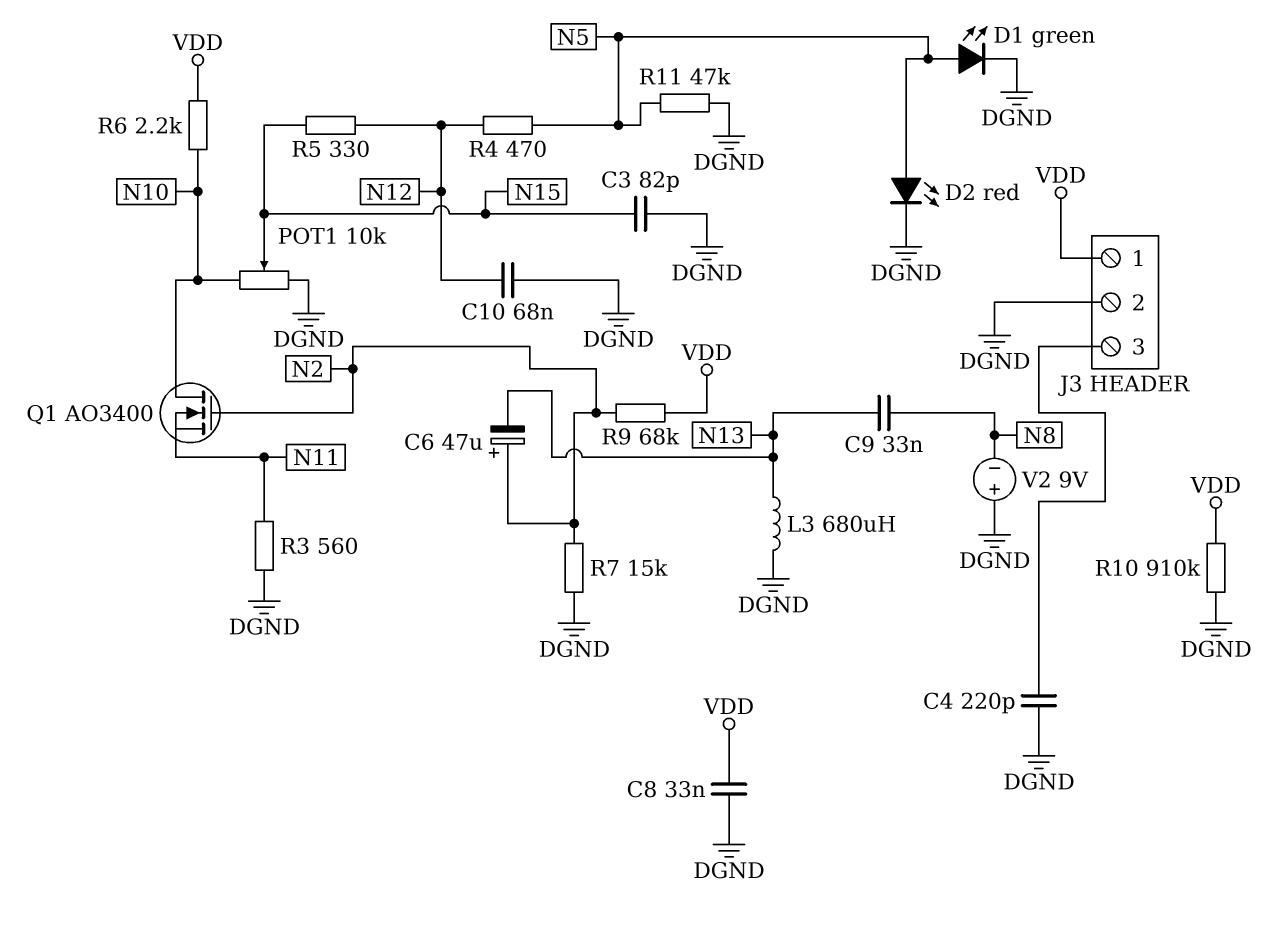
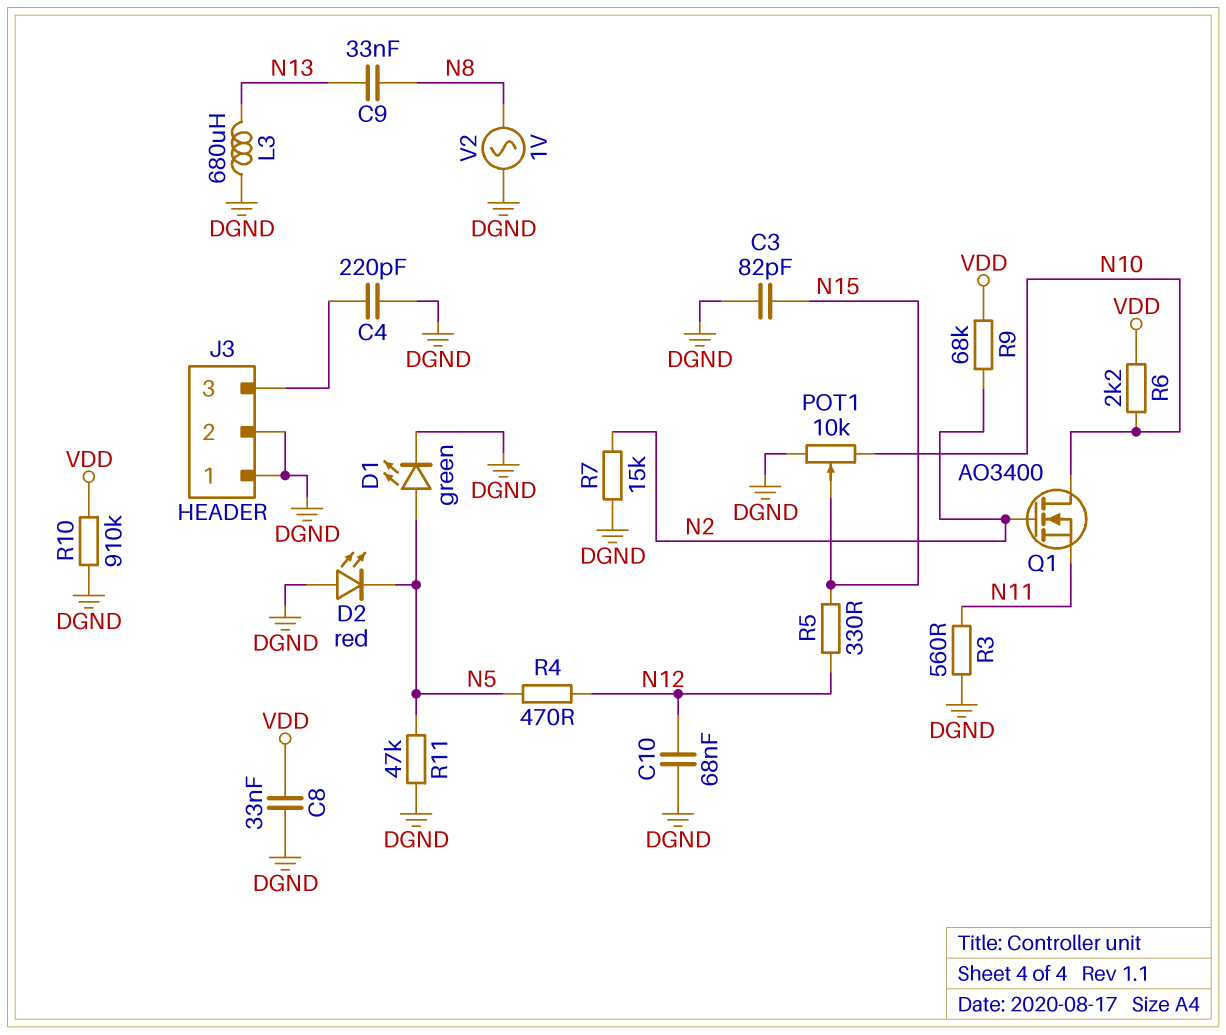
C6: 47uF (plus N2, minus N13) -> none
D2: LED red (A N5, K DGND) -> LED red (A DGND, K N5)
J3 pin 1: VDD -> DGND
V2: 9V (plus DGND, minus N8) -> AC 1V (DGND, N8)

